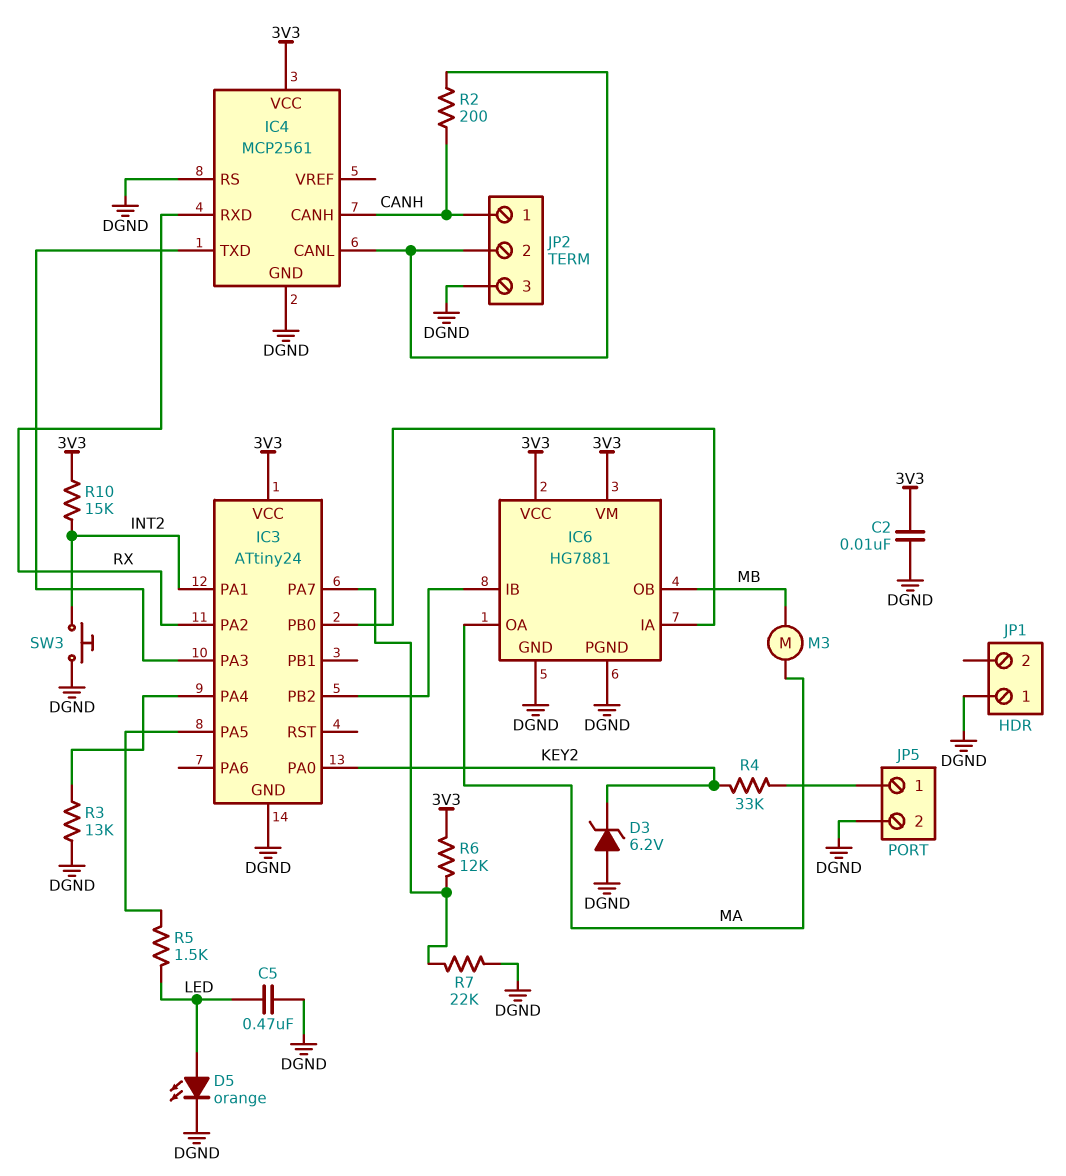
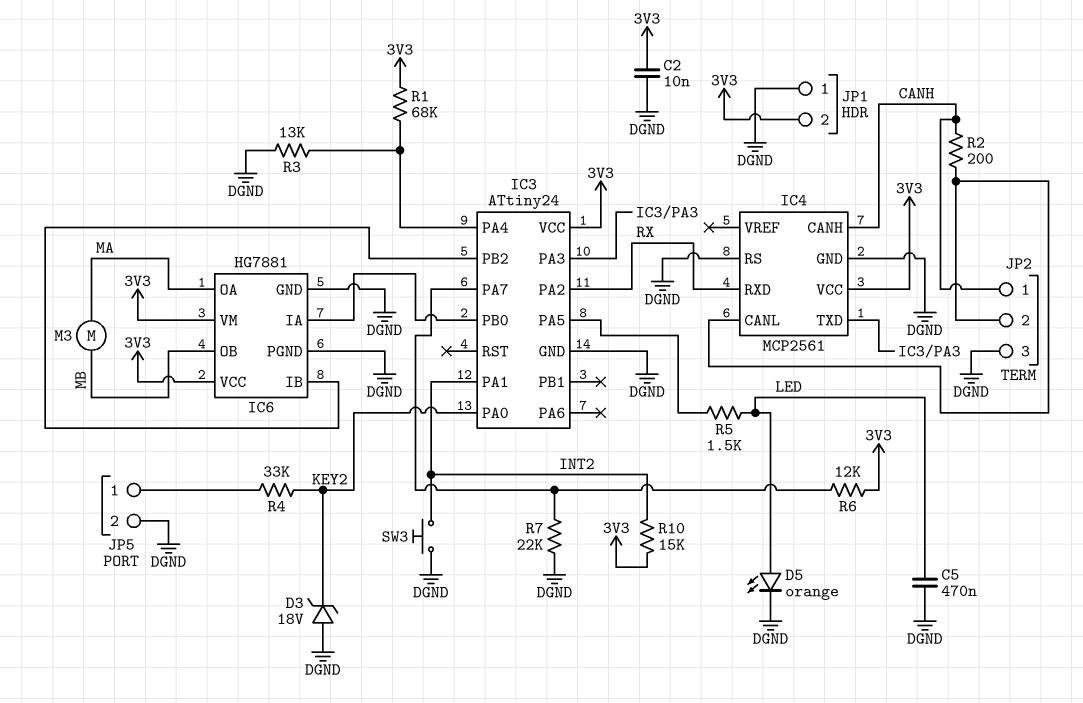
D3: zener 6.2V (A DGND, K KEY2) -> zener 18V (A DGND, K KEY2)
JP1 pin 2: none -> 3V3
R1: none -> 68k (3V3, IC3/PA4)

